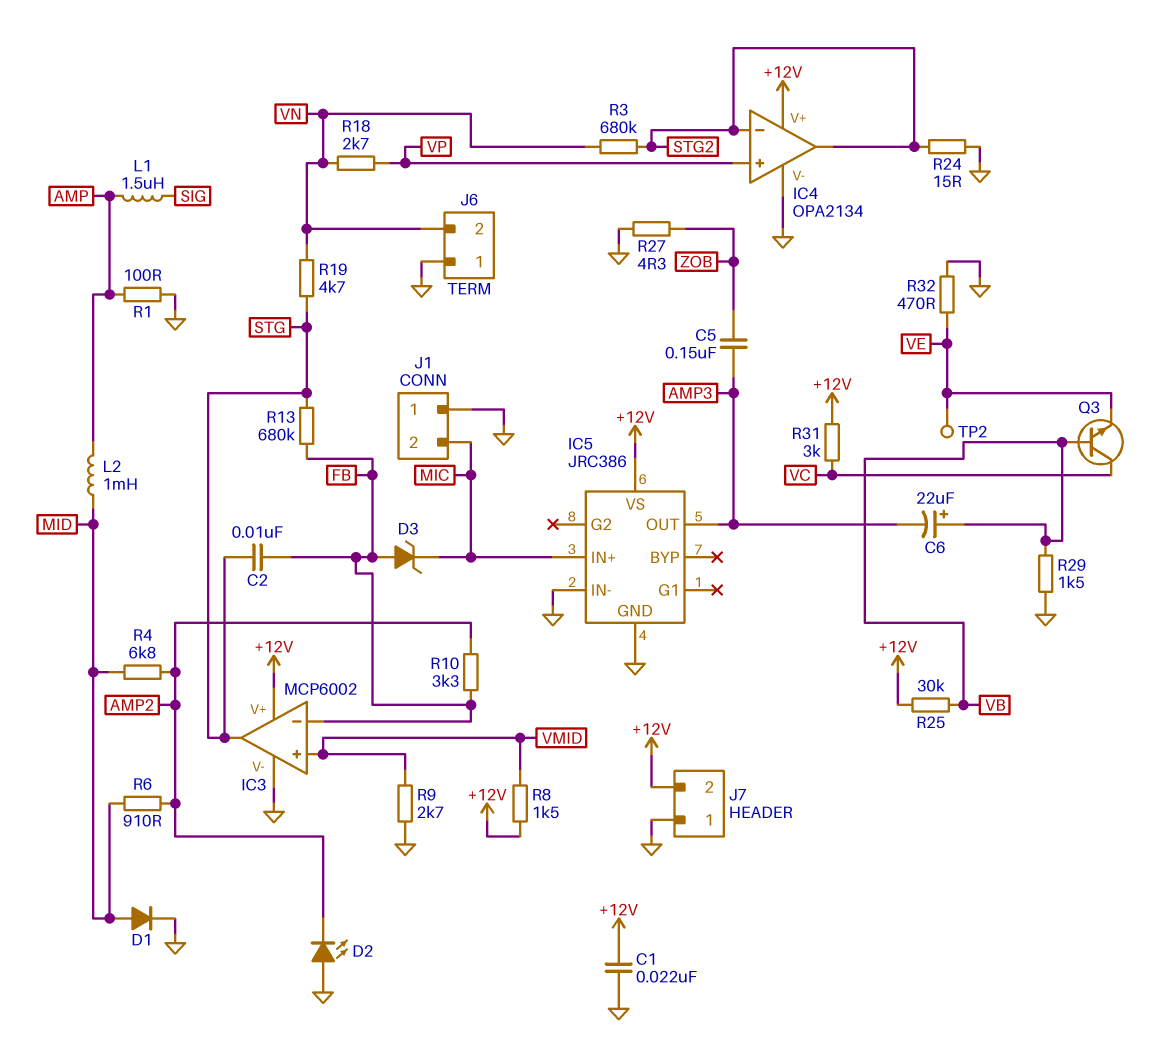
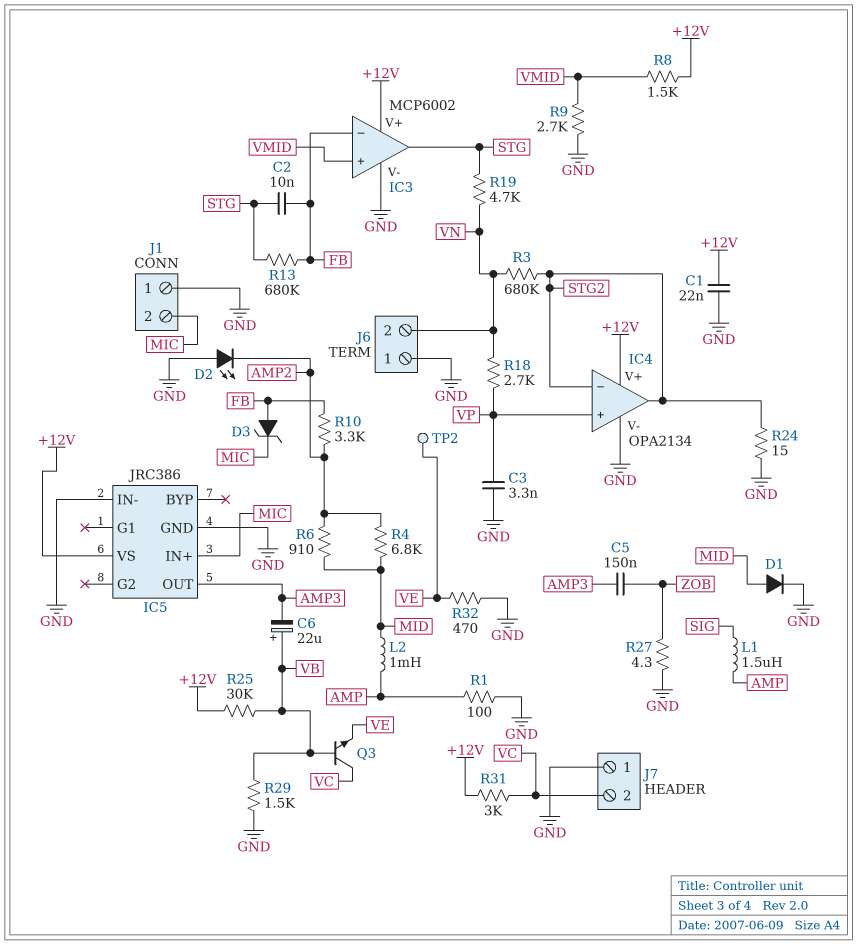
C3: none -> 3.3nF (GND, VP)
J7 pin 2: +12V -> VC

